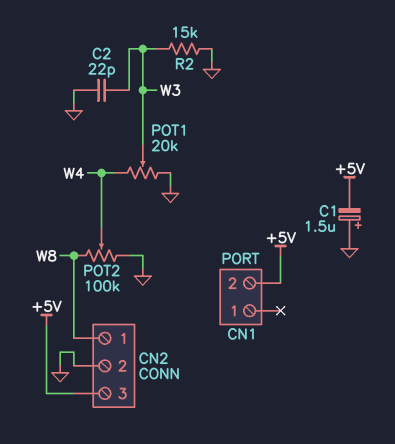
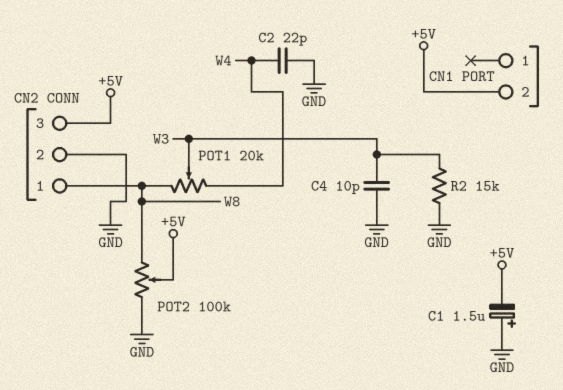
C2: 22pF (GND, W3) -> 22pF (GND, W4)
C4: none -> 10pF (GND, W3)
POT1: 20k (GND, W4, wiper W3) -> 20k (W4, W8, wiper W3)
POT2: 100k (GND, W8, wiper W4) -> 100k (GND, W8, wiper +5V)

